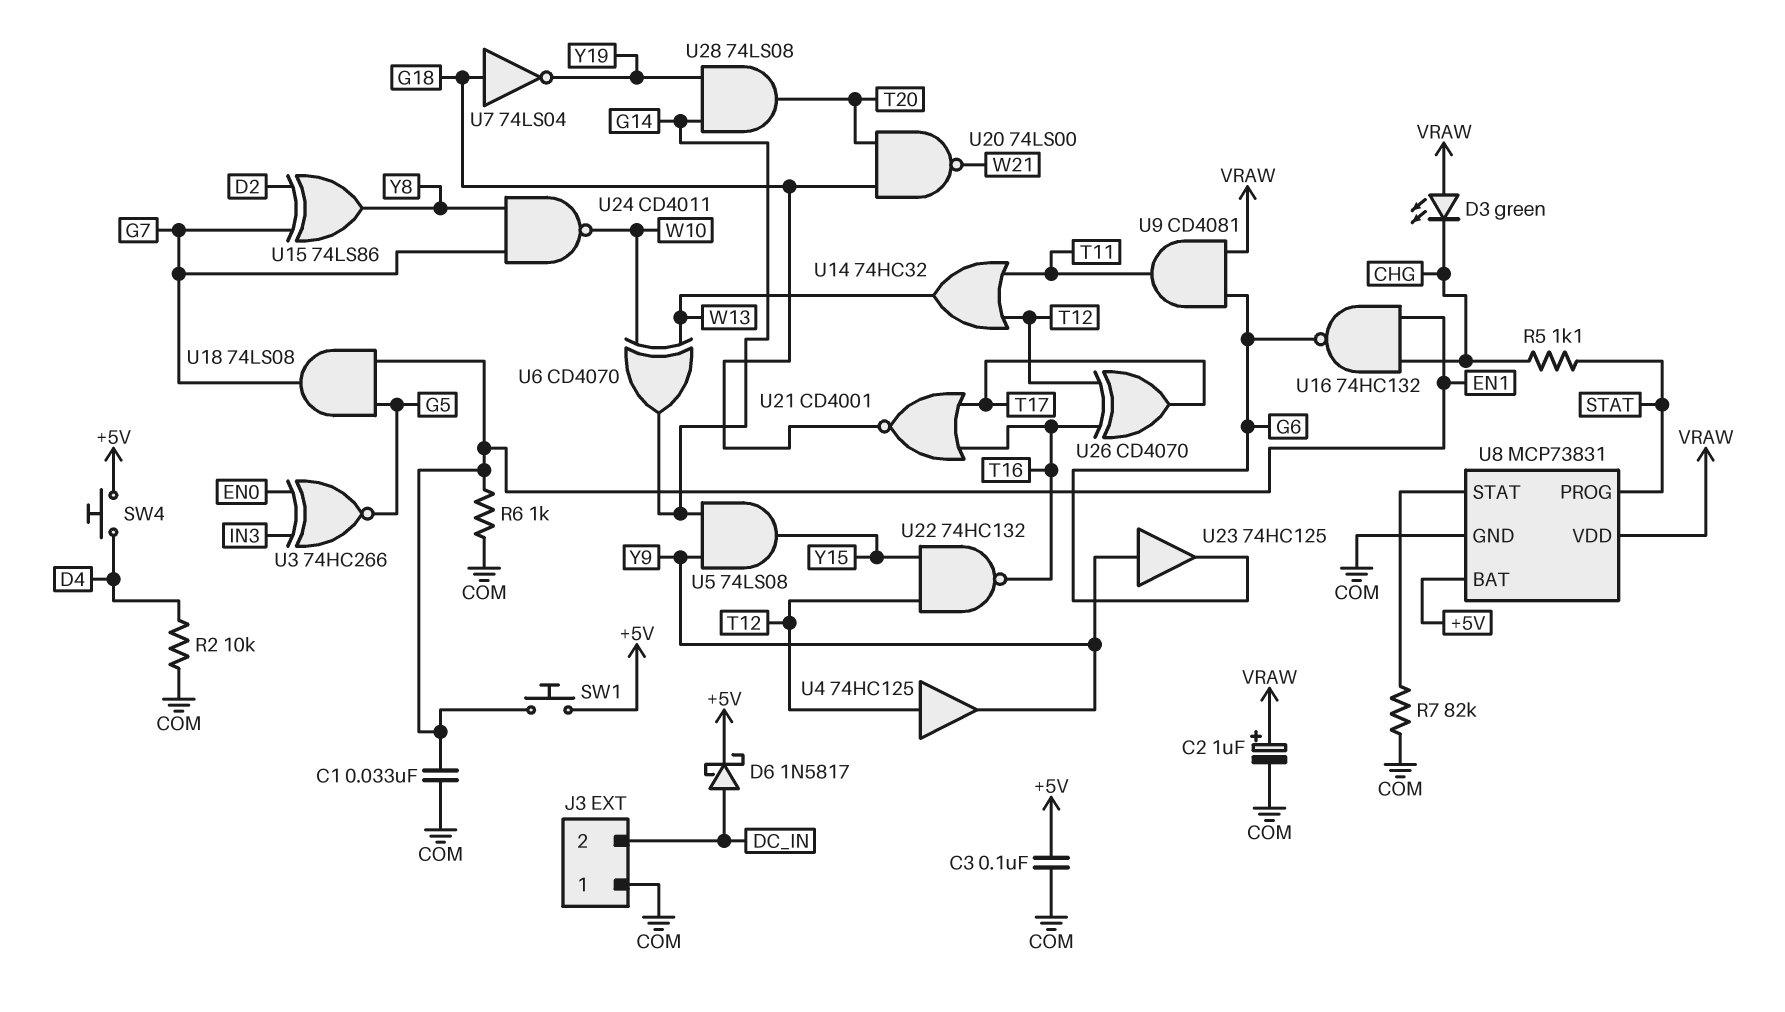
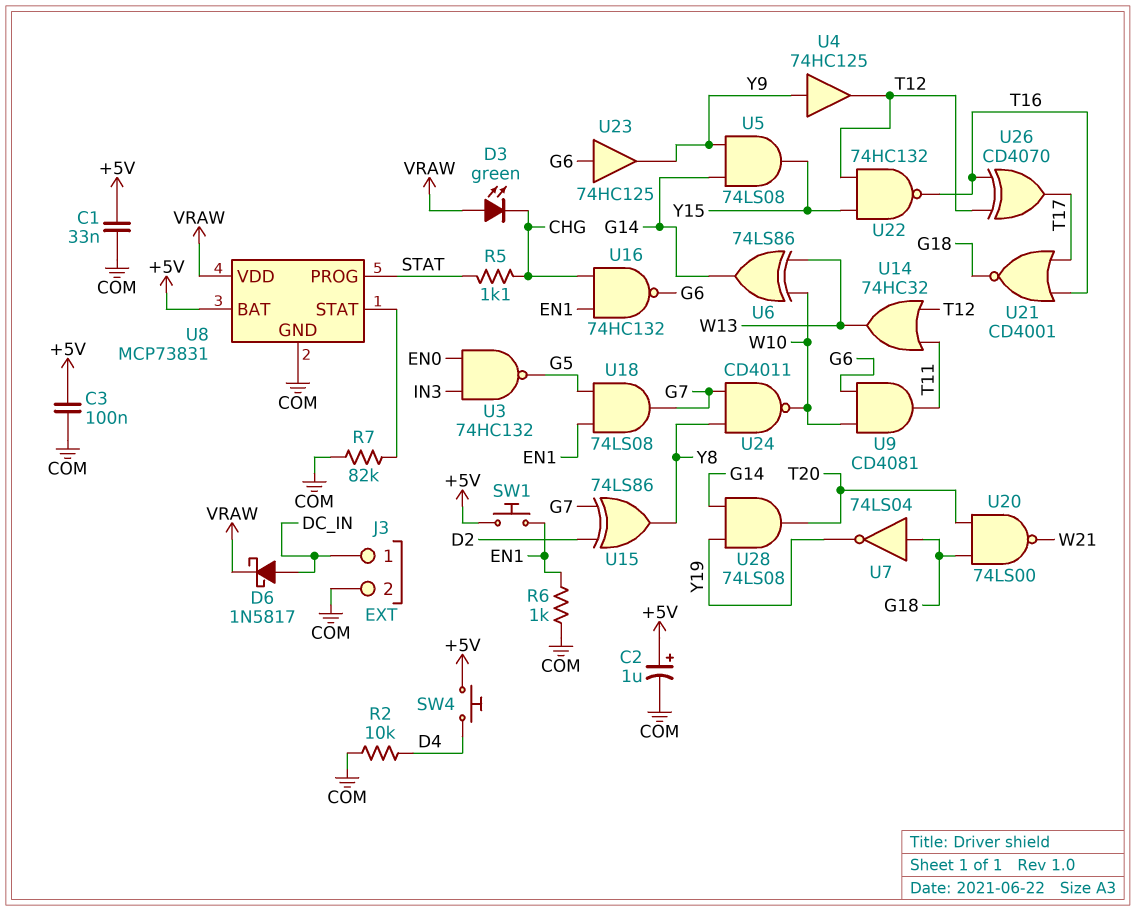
C1: 33nF (COM, EN1) -> 33nF (+5V, COM)
C2: 1uF (plus VRAW, minus COM) -> 1uF (plus +5V, minus COM)
D6: schottky 1N5817 (A DC_IN, K +5V) -> schottky 1N5817 (A DC_IN, K VRAW)
J3 pin 1: COM -> DC_IN
J3 pin 2: DC_IN -> COM
U3: XNOR 74HC266 (in EN0, in IN3, out G5) -> NAND 74HC132 (in EN0, in IN3, out G5)
U4: buffer 74HC125 (in T12, out Y9) -> buffer 74HC125 (in Y9, out T12)
U6: XOR CD4070 (in W10, in W13, out G14) -> XOR 74LS86 (in W10, in W13, out G14)
U9: AND CD4081 (in G6, in VRAW, out T11) -> AND CD4081 (in G6, in W10, out T11)
U23: buffer 74HC125 (in Y9, out G6) -> buffer 74HC125 (in G6, out Y9)

